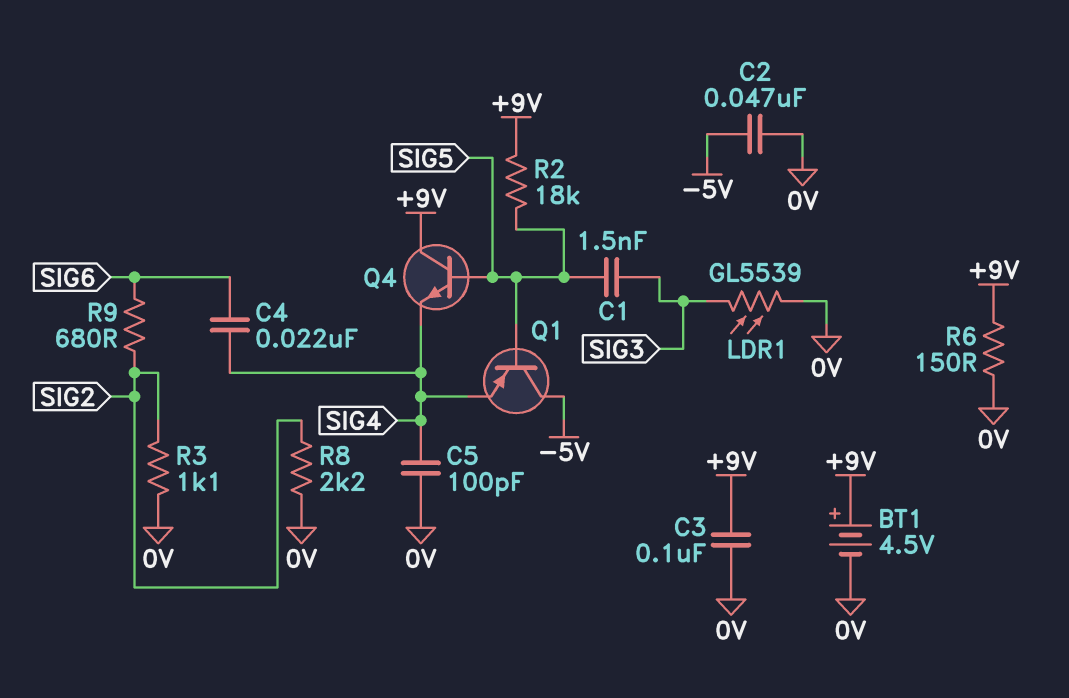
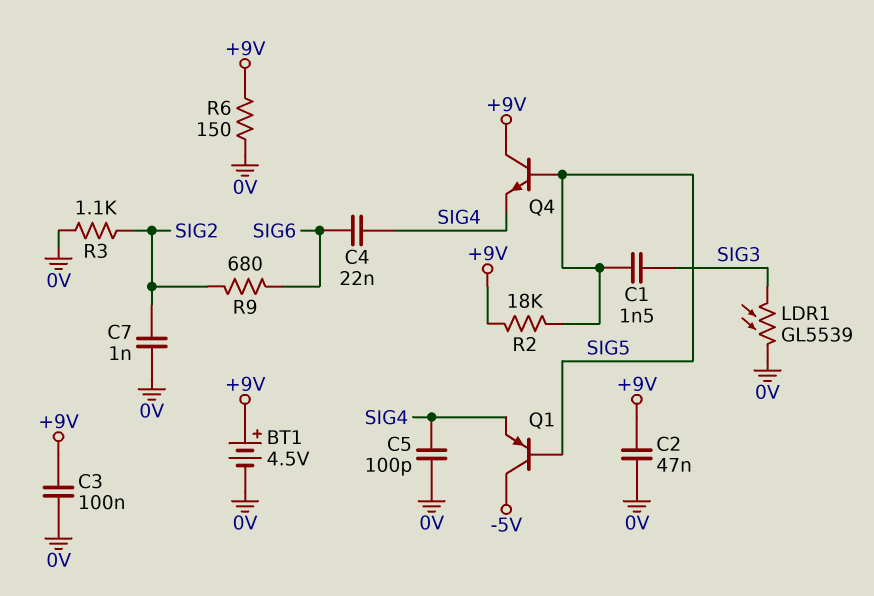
C2: 47nF (-5V, 0V) -> 47nF (+9V, 0V)
C7: none -> 1nF (0V, SIG2)
R8: 2.2k (0V, SIG2) -> none

